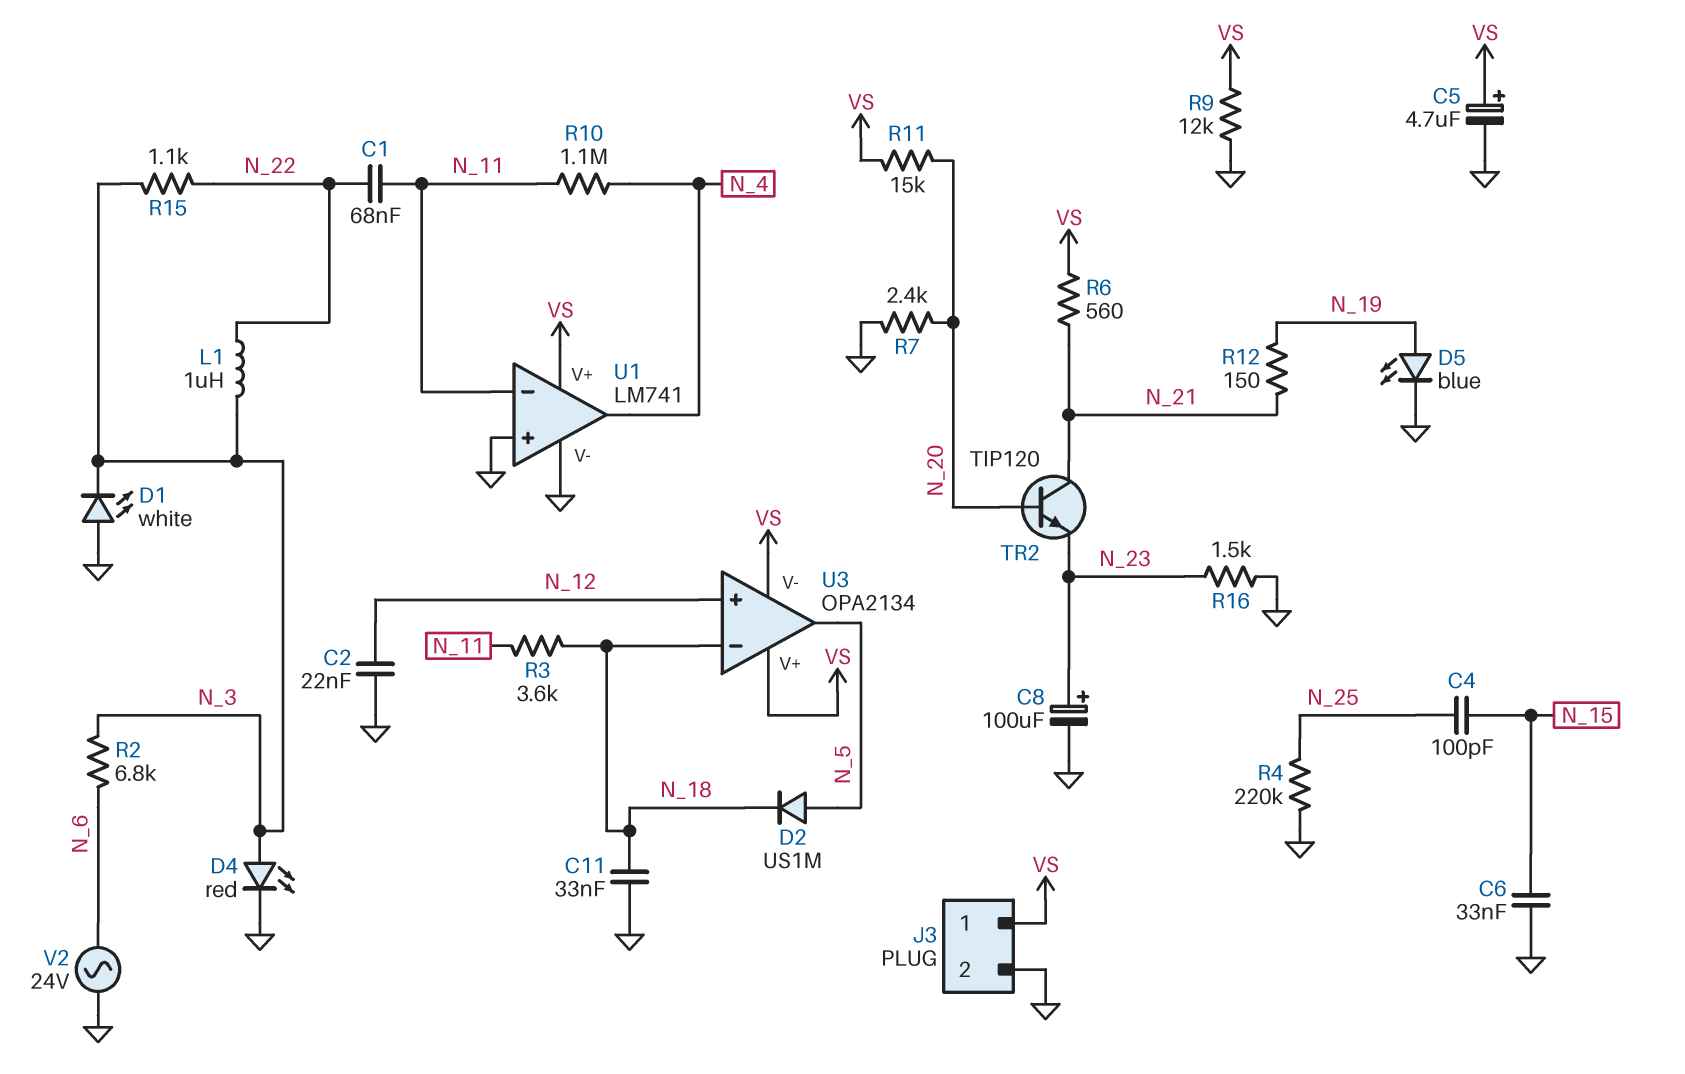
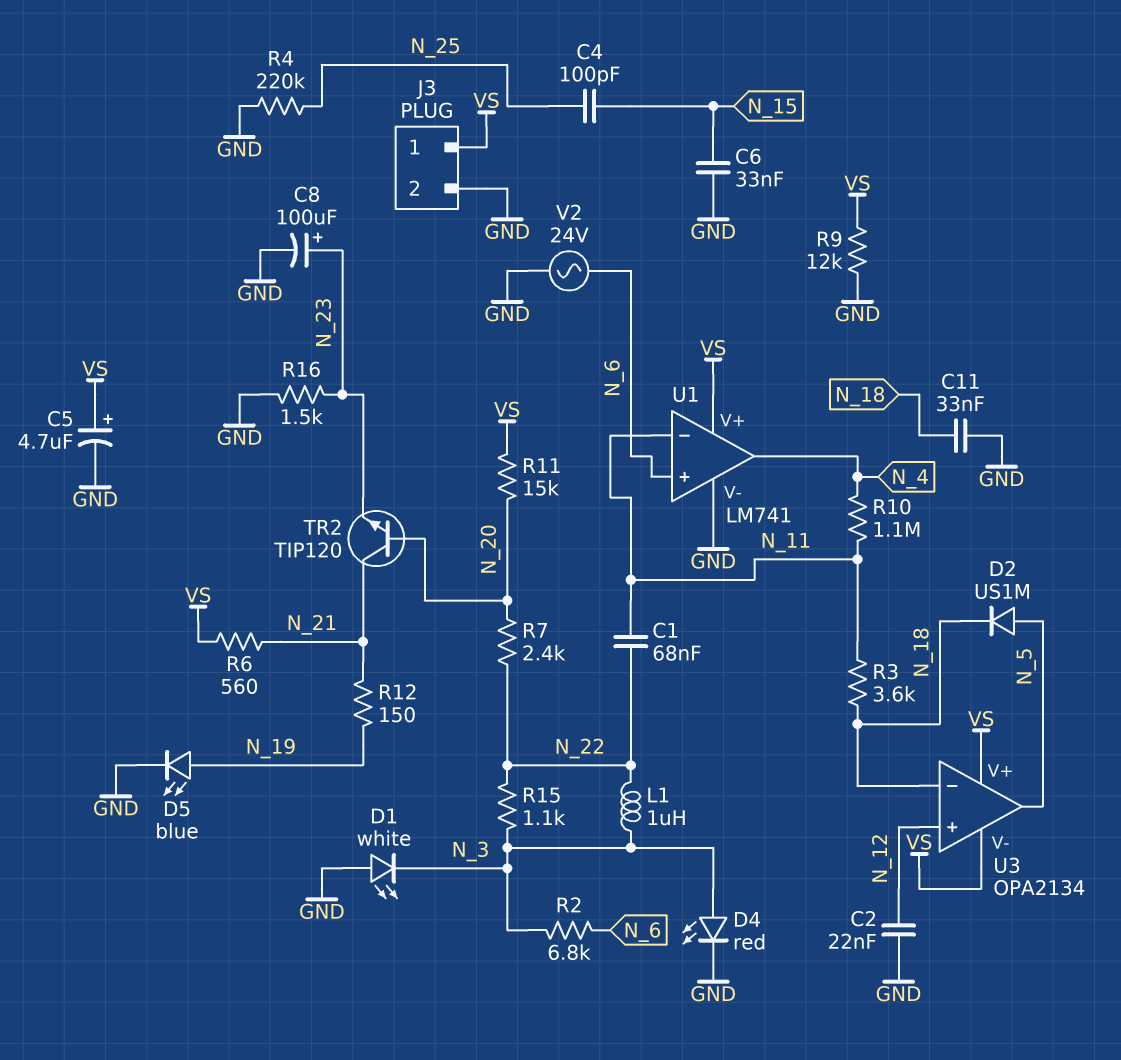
R7: 2.4k (GND, N_20) -> 2.4k (N_20, N_22)
U1 pin in+: GND -> N_6

